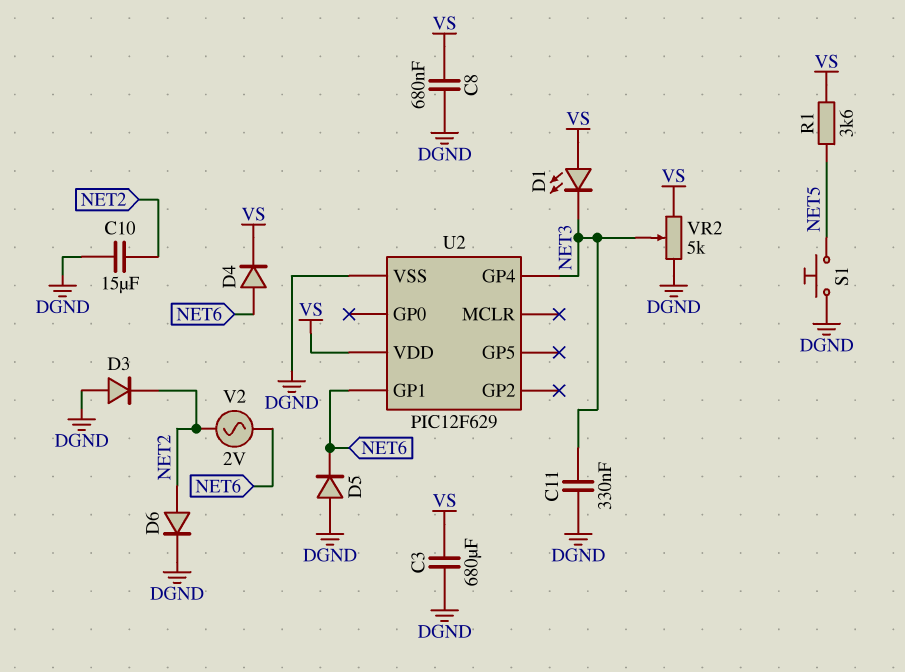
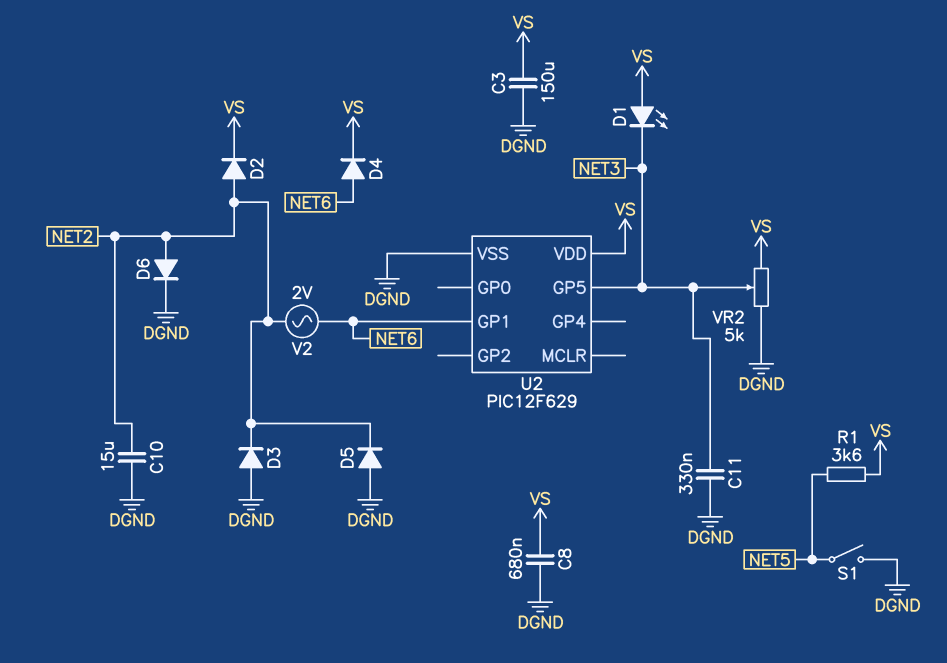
C3: 680uF (DGND, VS) -> 150uF (DGND, VS)
D2: none -> diode (A NET2, K VS)
D5: diode (A DGND, K NET6) -> diode (A DGND, K NET2)
S1: button (DGND, NET5) -> switch (DGND, NET5)
U2 pin GP4: NET3 -> none
U2 pin GP5: none -> NET3

